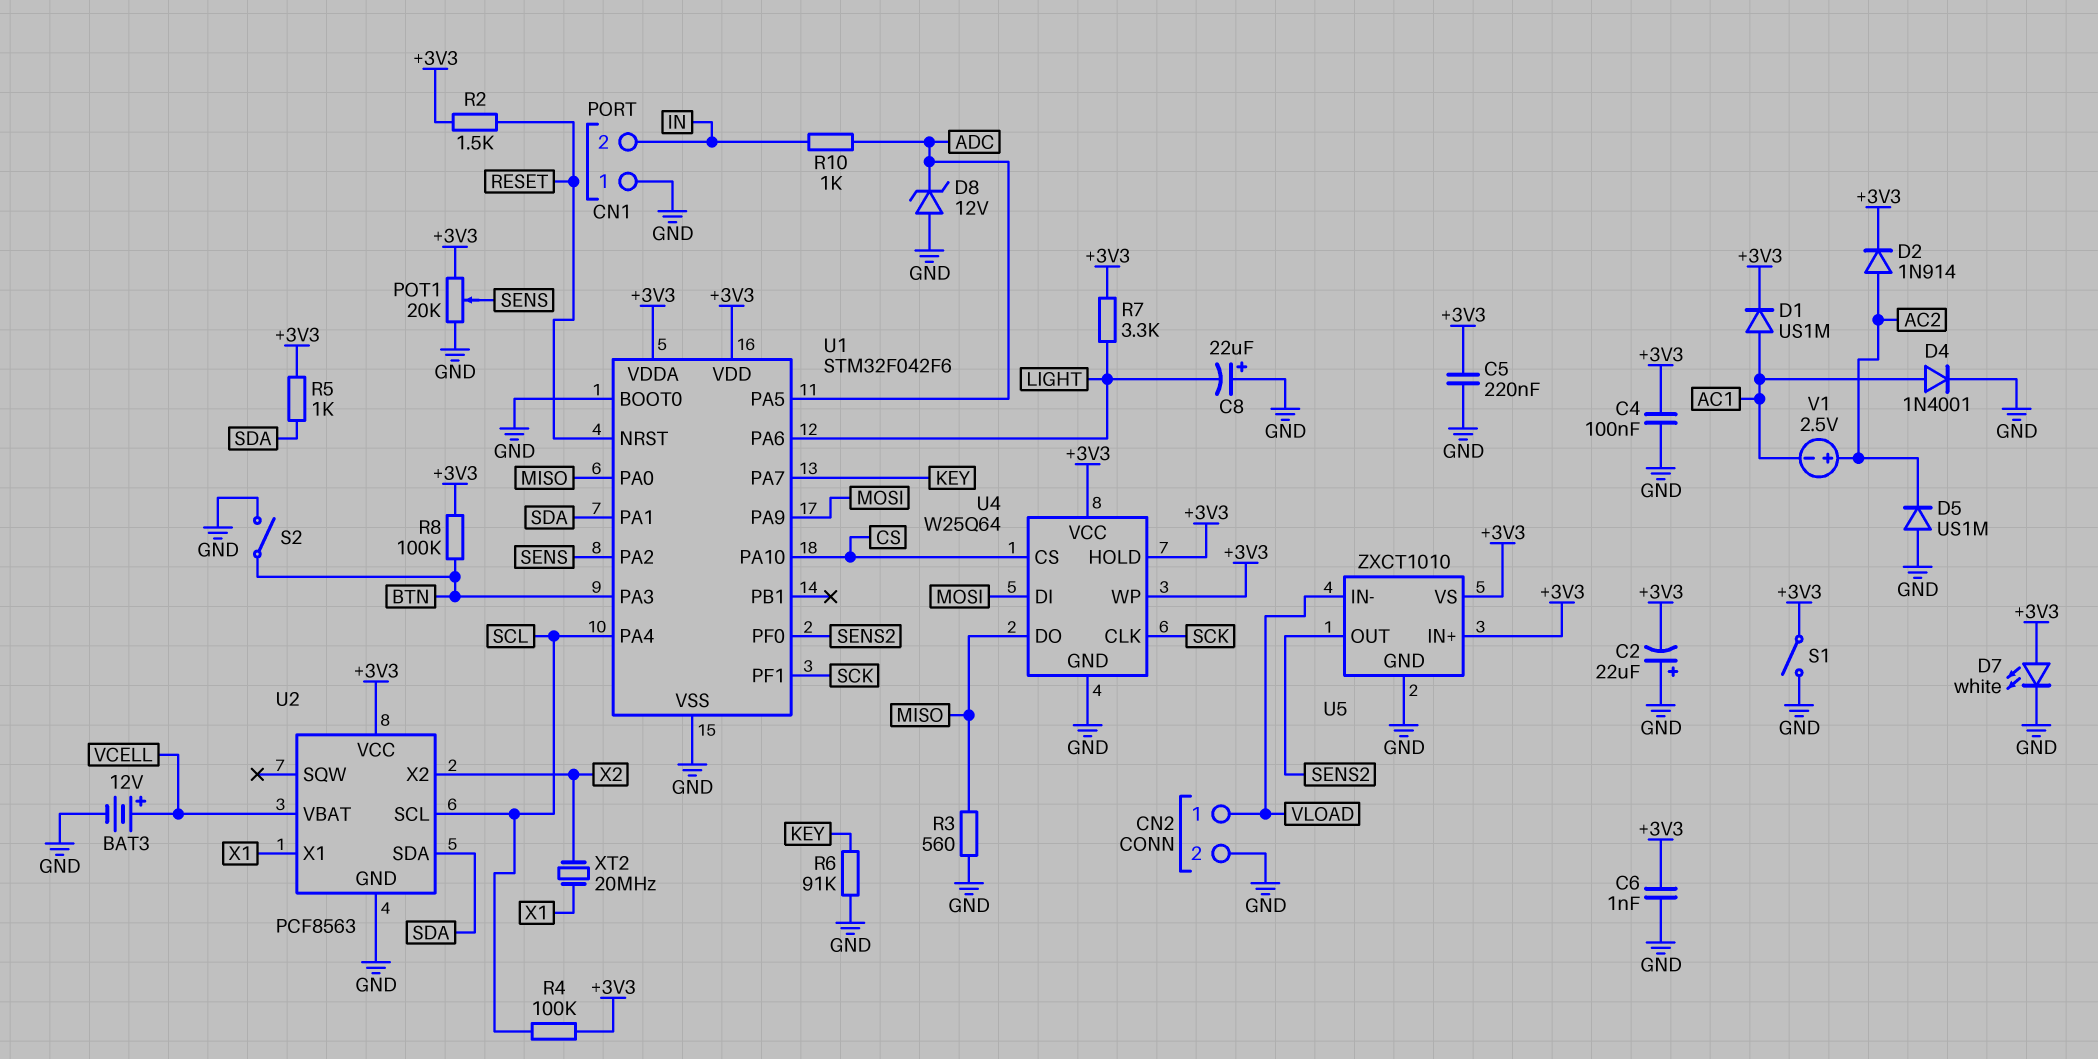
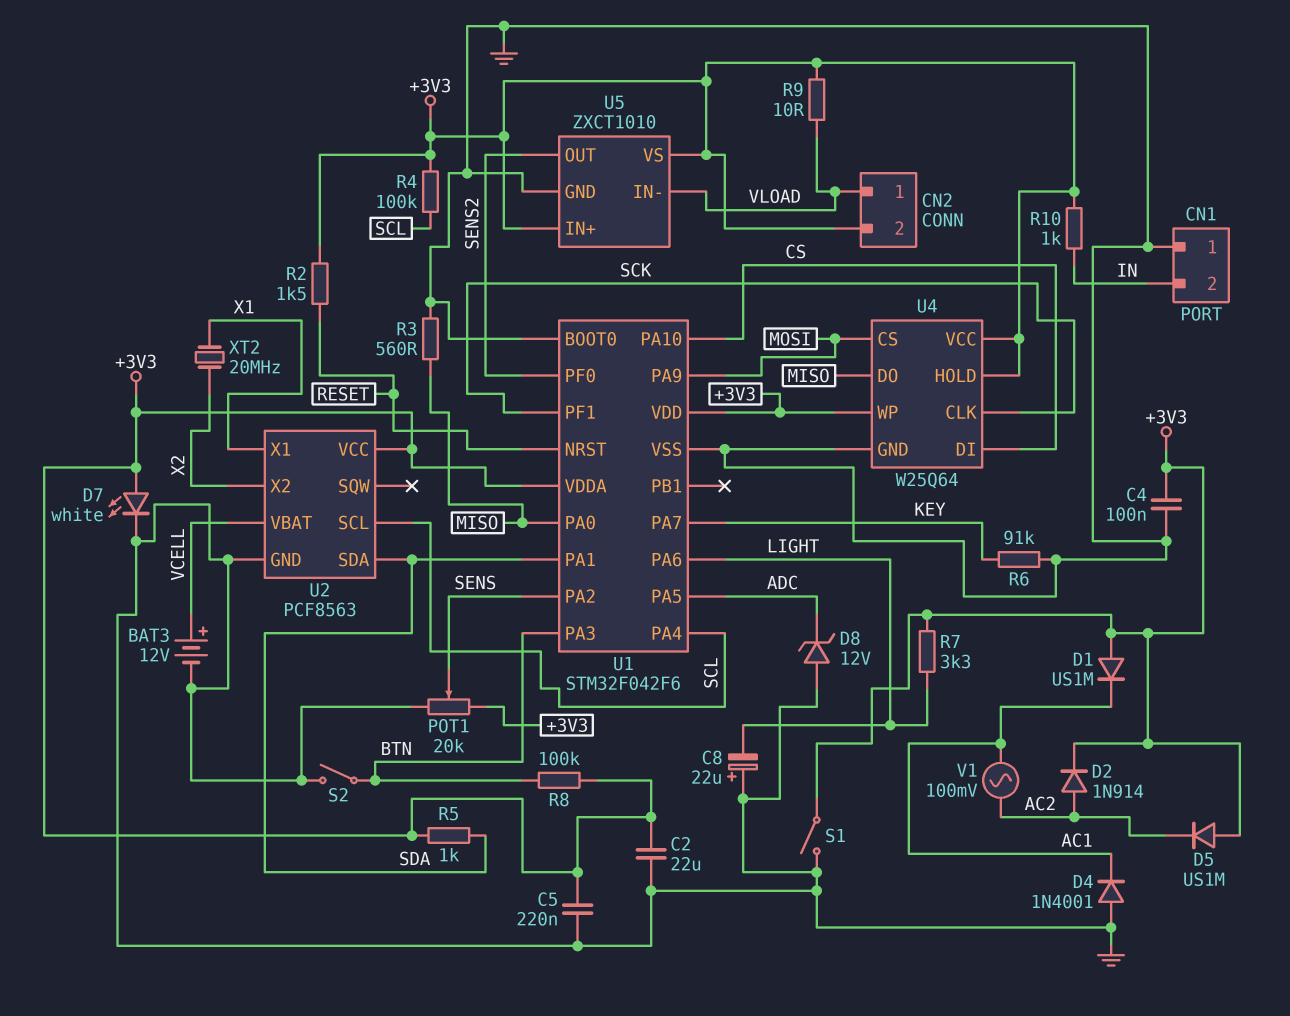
C2: 22uF (plus GND, minus +3V3) -> 22uF (+3V3, GND)
C6: 1nF (+3V3, GND) -> none
CN2 pin 2: GND -> +3V3
D1: diode US1M (A AC1, K +3V3) -> diode US1M (A +3V3, K AC1)
D4: diode 1N4001 (A AC1, K GND) -> diode 1N4001 (A GND, K AC1)
D5: diode US1M (A GND, K AC2) -> diode US1M (A +3V3, K AC2)
R9: none -> 10 (+3V3, VLOAD)
R10: 1k (ADC, IN) -> 1k (+3V3, IN)
U4 pin CS: CS -> MOSI
U4 pin DI: MOSI -> CS
V1: 2.5V (plus AC2, minus AC1) -> AC 100mV (AC1, AC2)

